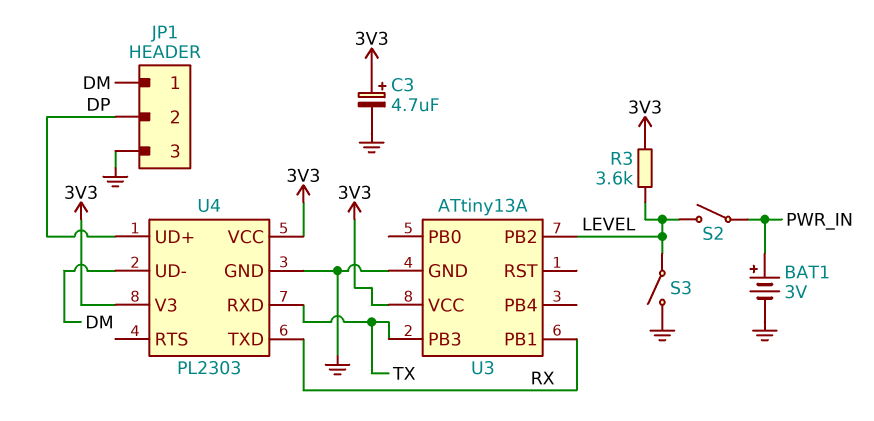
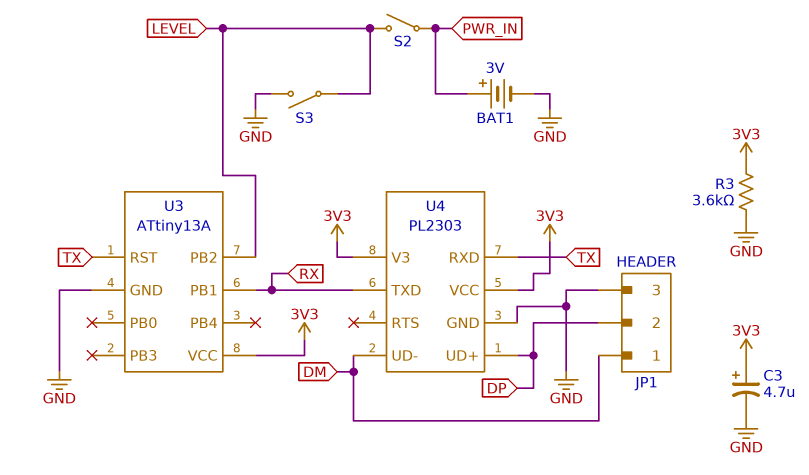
R3: 3.6k (3V3, LEVEL) -> 3.6k (3V3, GND)
U3 pin PB3: TX -> none
U3 pin RST: none -> TX

